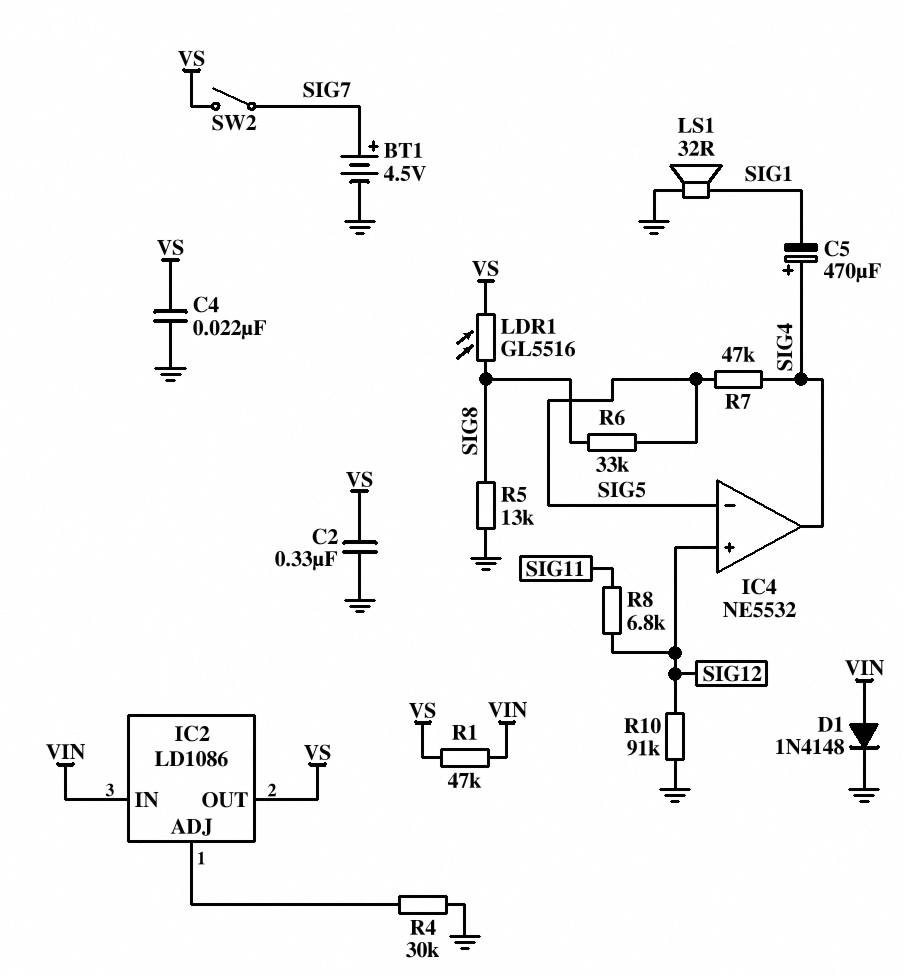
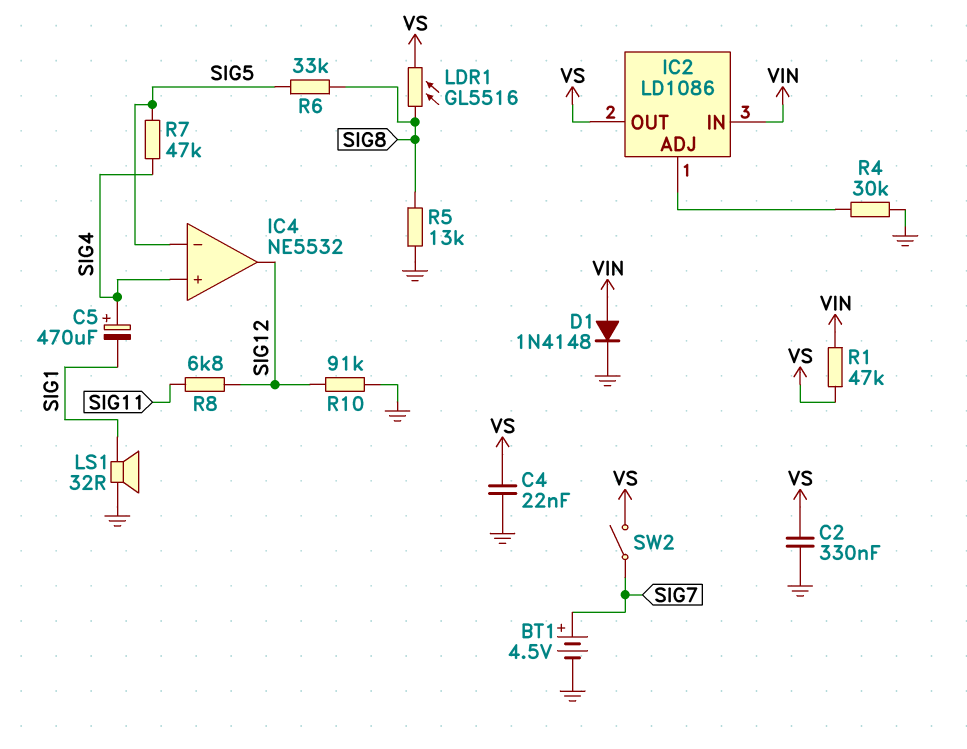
IC4 pin in+: SIG12 -> SIG4
IC4 pin out: SIG4 -> SIG12

